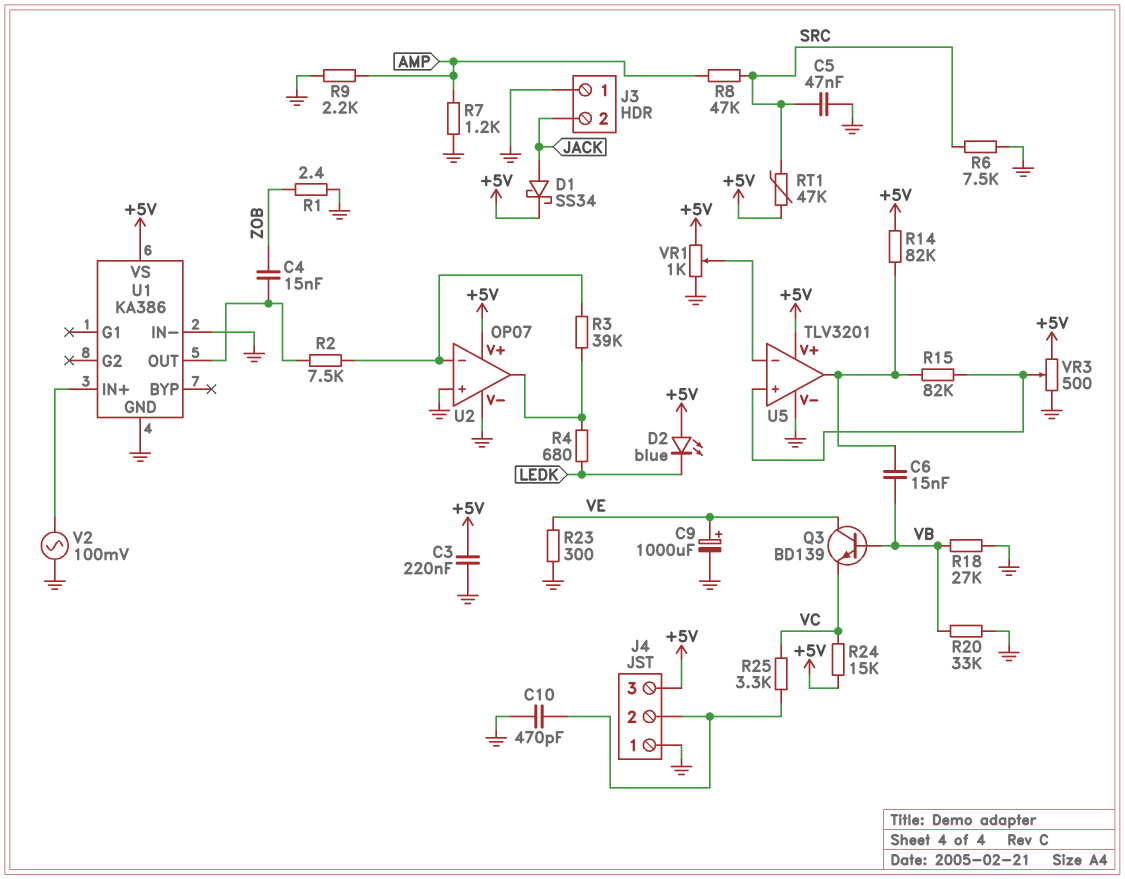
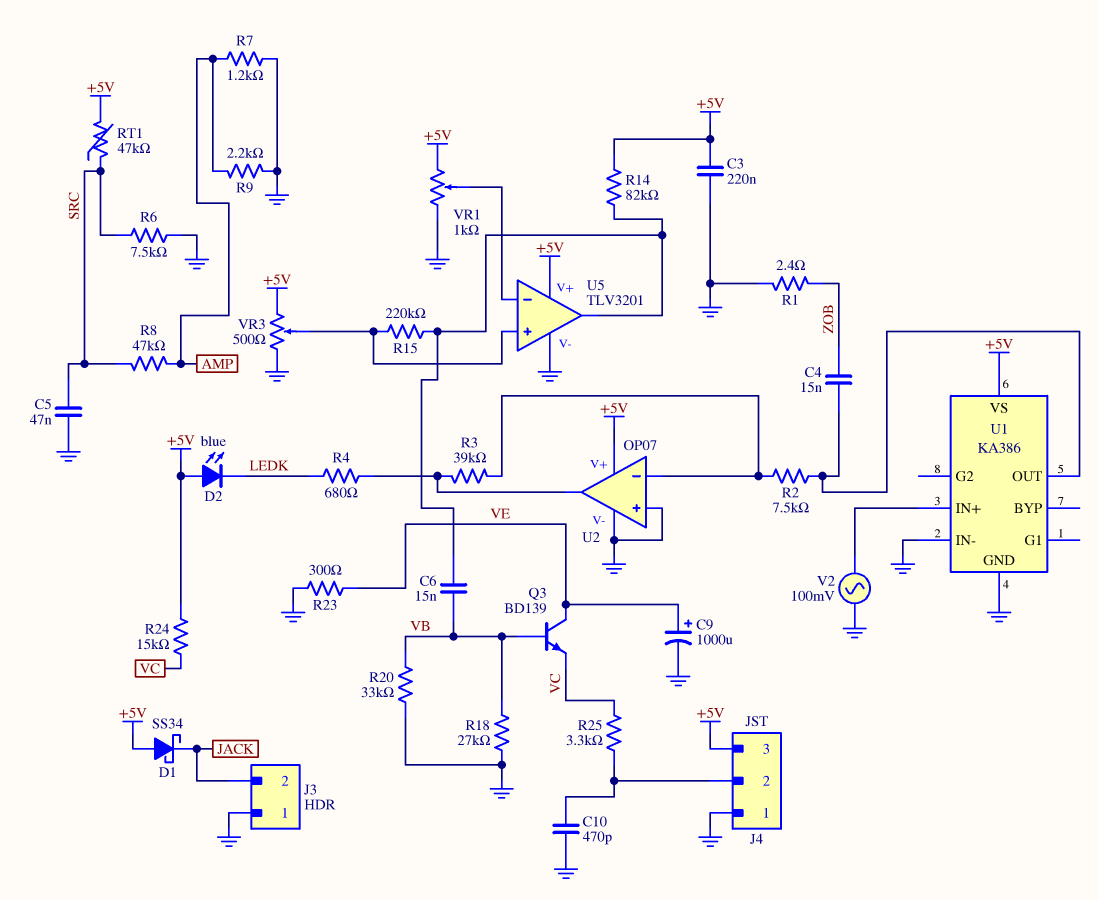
D1: schottky SS34 (A JACK, K +5V) -> schottky SS34 (A +5V, K JACK)
R15: 82k (U5/in+, U5/out) -> 220k (U5/in+, U5/out)

